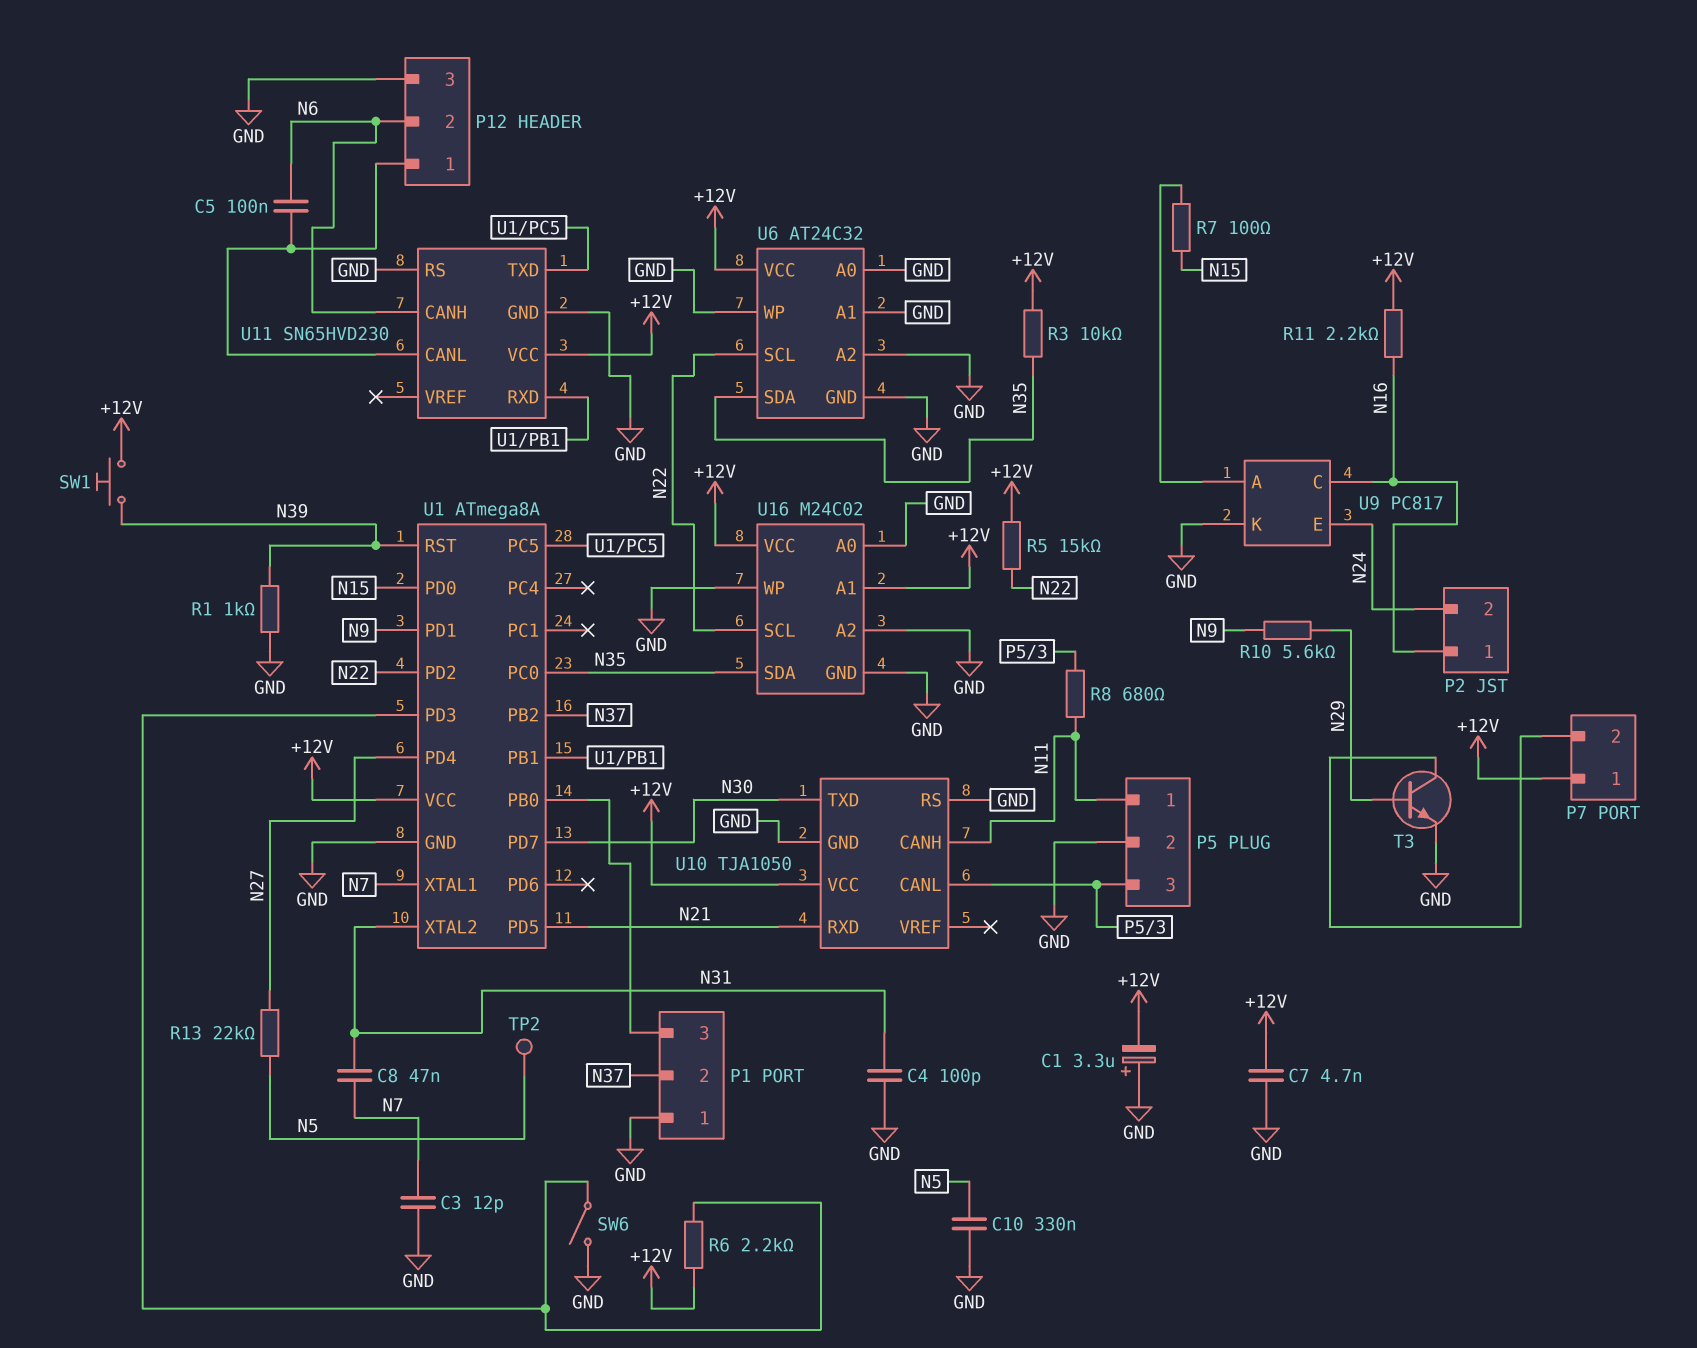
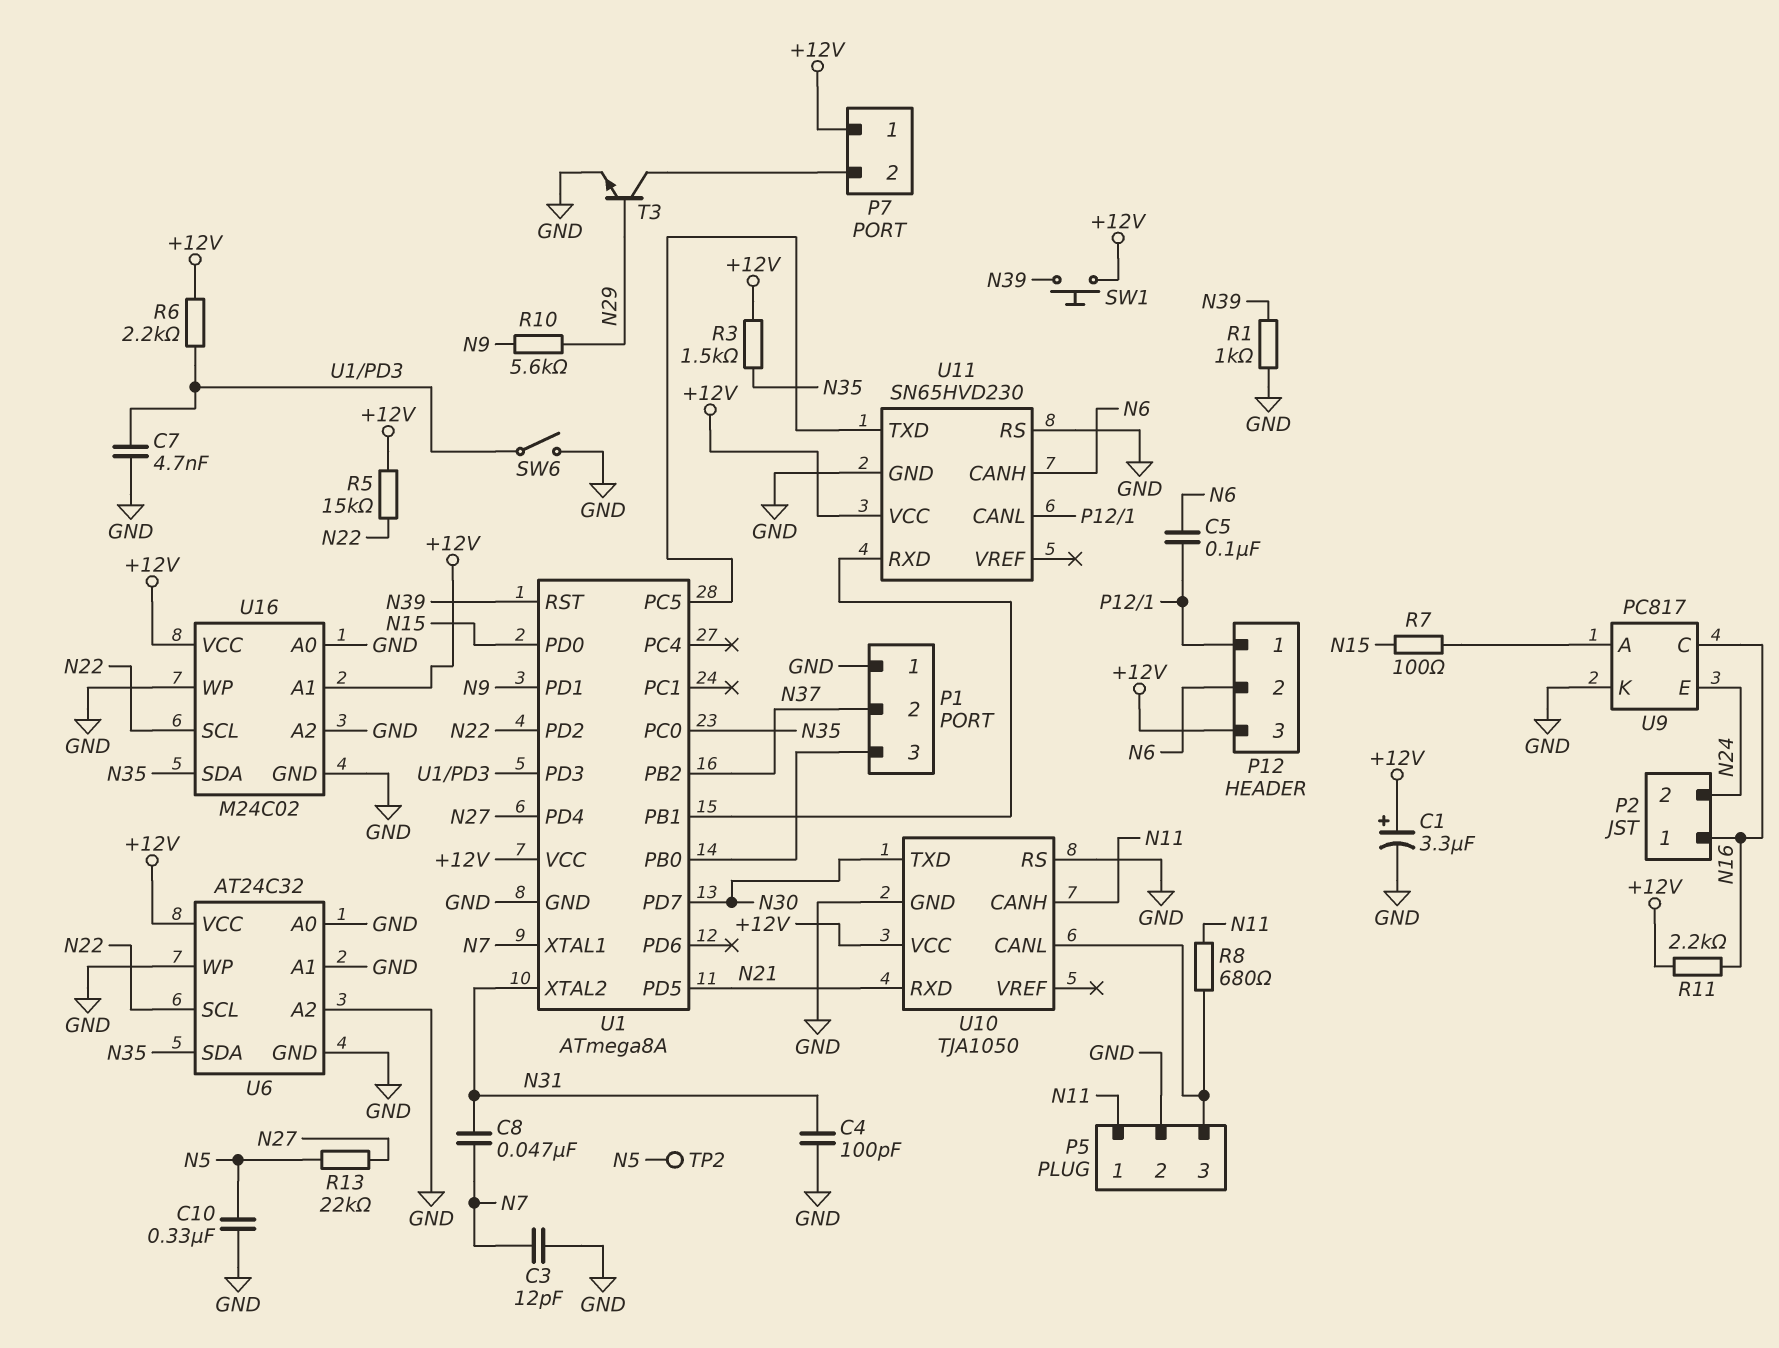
C1: 3.3uF (plus GND, minus +12V) -> 3.3uF (plus +12V, minus GND)
C7: 4.7nF (+12V, GND) -> 4.7nF (GND, U1/PD3)
P12 pin 3: GND -> +12V
R3: 10k (+12V, N35) -> 1.5k (+12V, N35)

